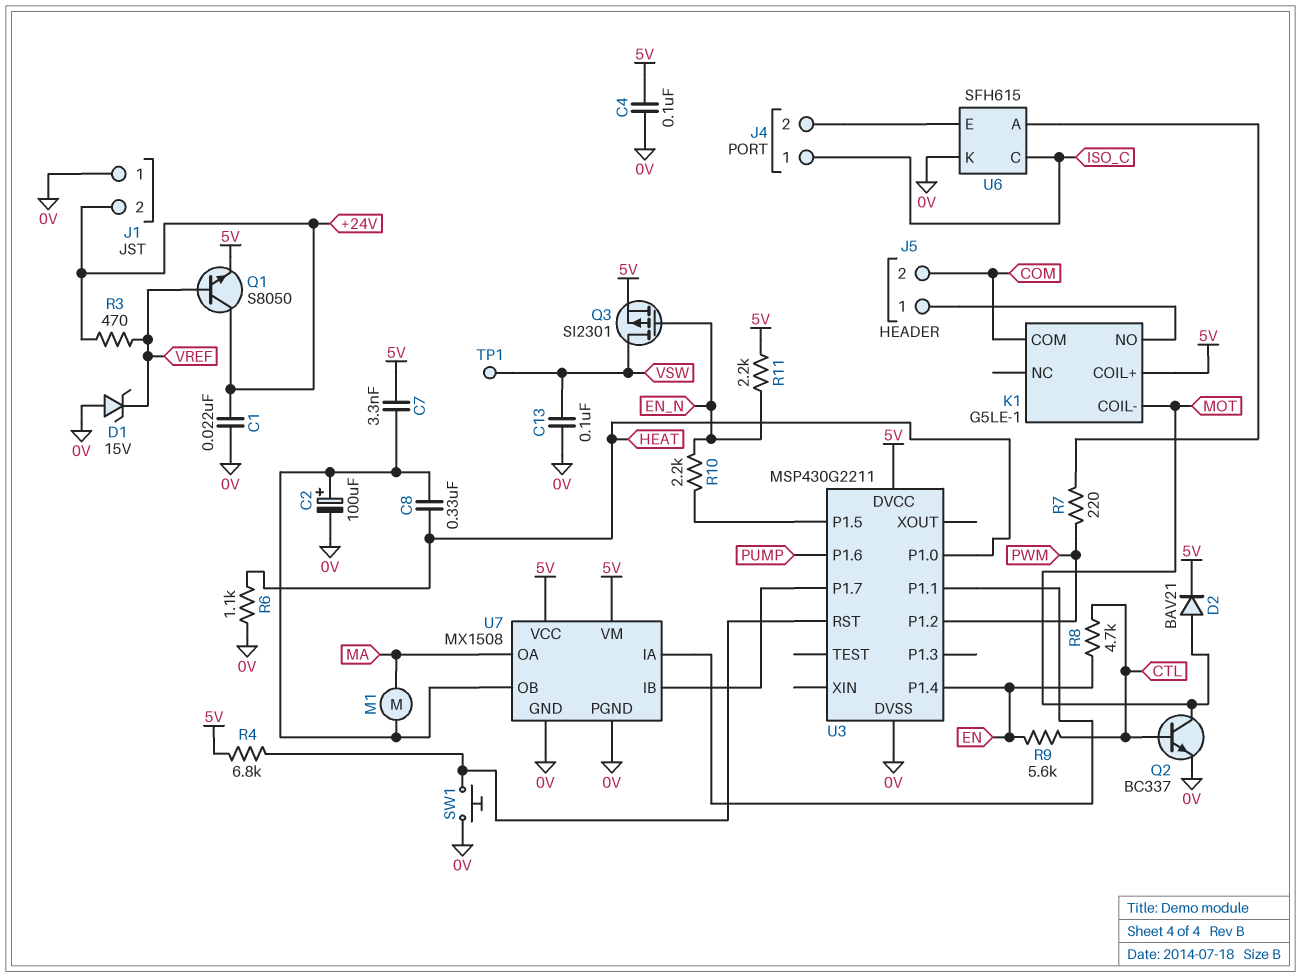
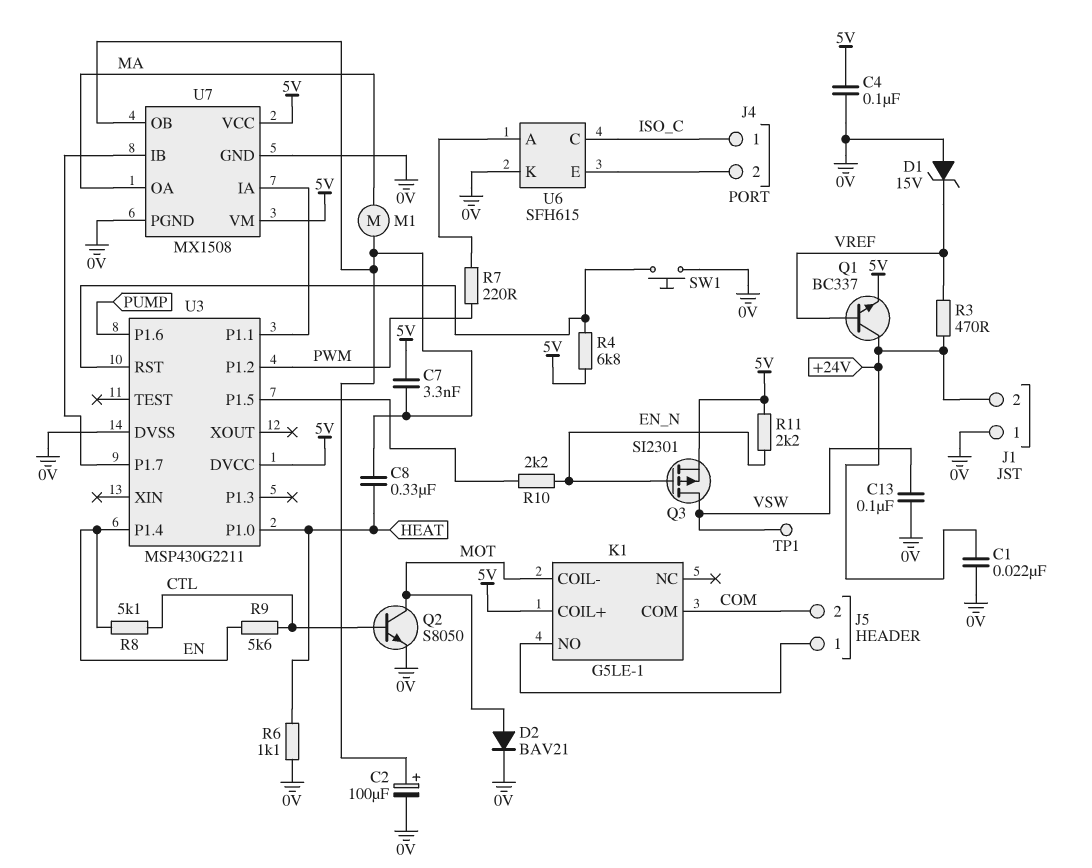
D2: diode BAV21 (A MOT, K 5V) -> diode BAV21 (A MOT, K 0V)
Q1: NPN S8050 (B VREF, C +24V, E 5V) -> NPN BC337 (B VREF, C +24V, E 5V)
Q2: NPN BC337 (B CTL, C MOT, E 0V) -> NPN S8050 (B CTL, C MOT, E 0V)
R8: 4.7k (CTL, EN) -> 5.1k (CTL, EN)

